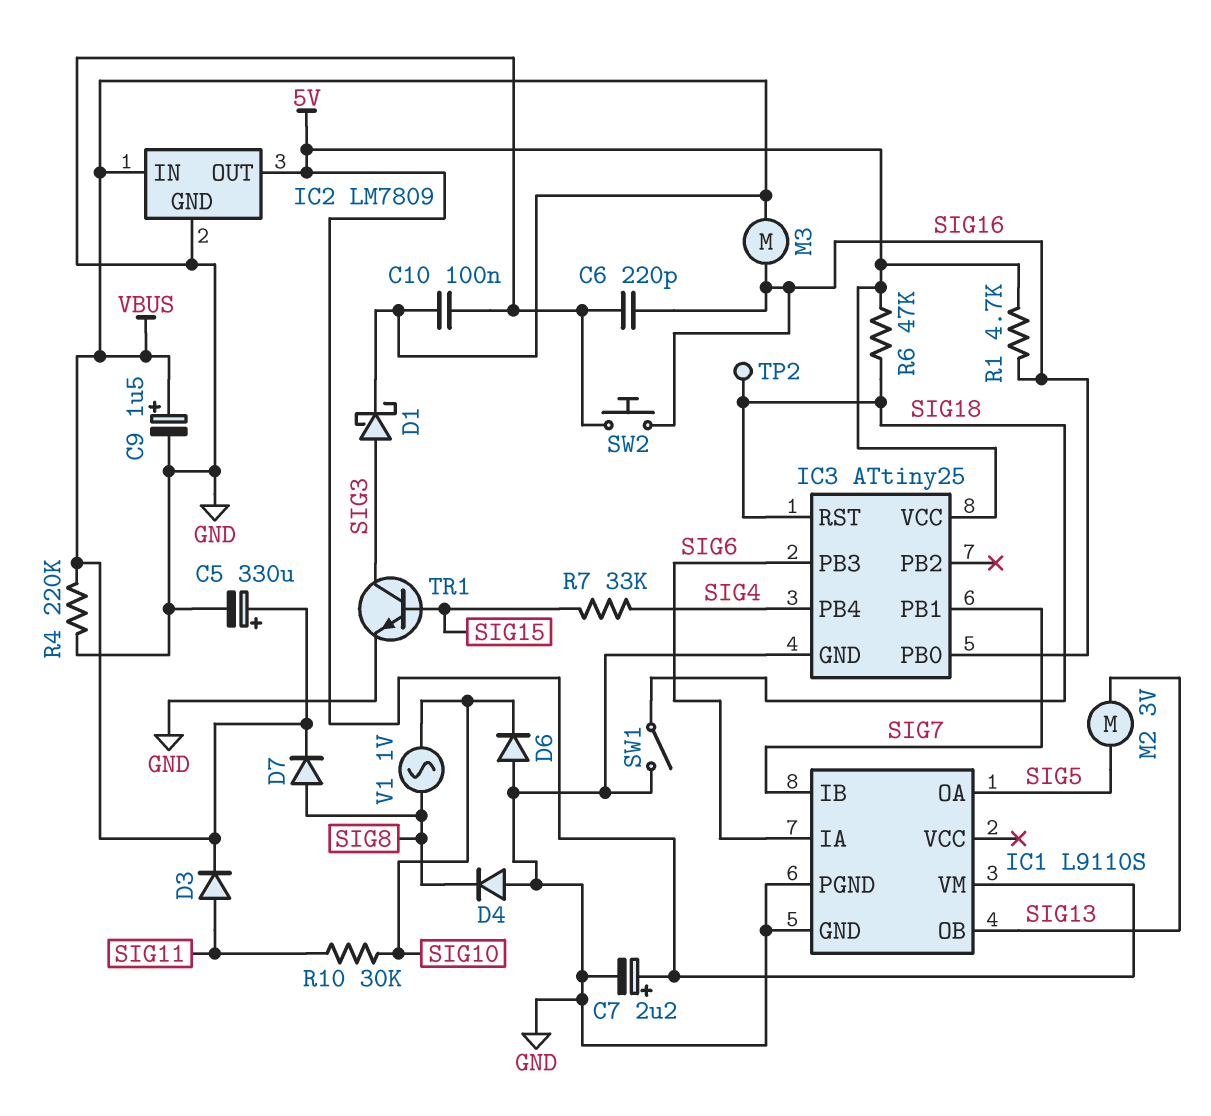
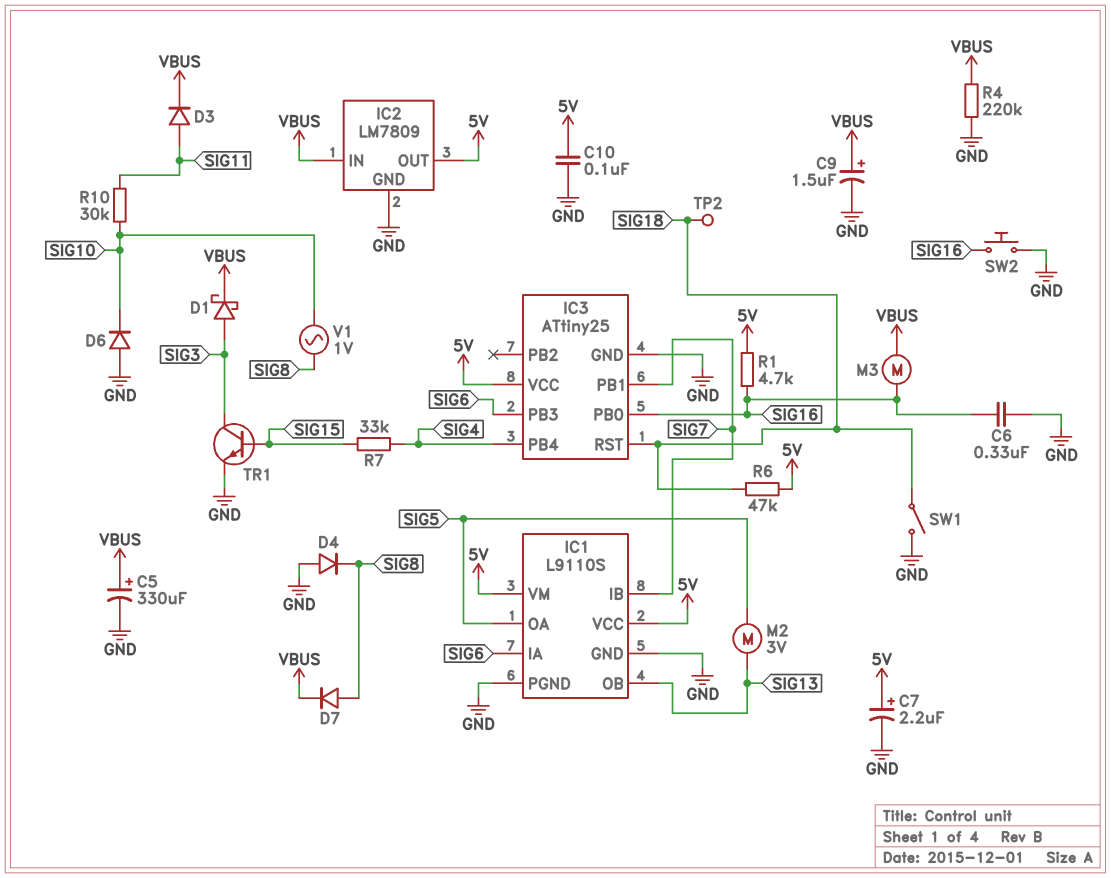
C6: 220pF (GND, SIG16) -> 330nF (GND, SIG16)
C10: 100nF (GND, VBUS) -> 100nF (5V, GND)
IC1 pin VCC: none -> 5V

